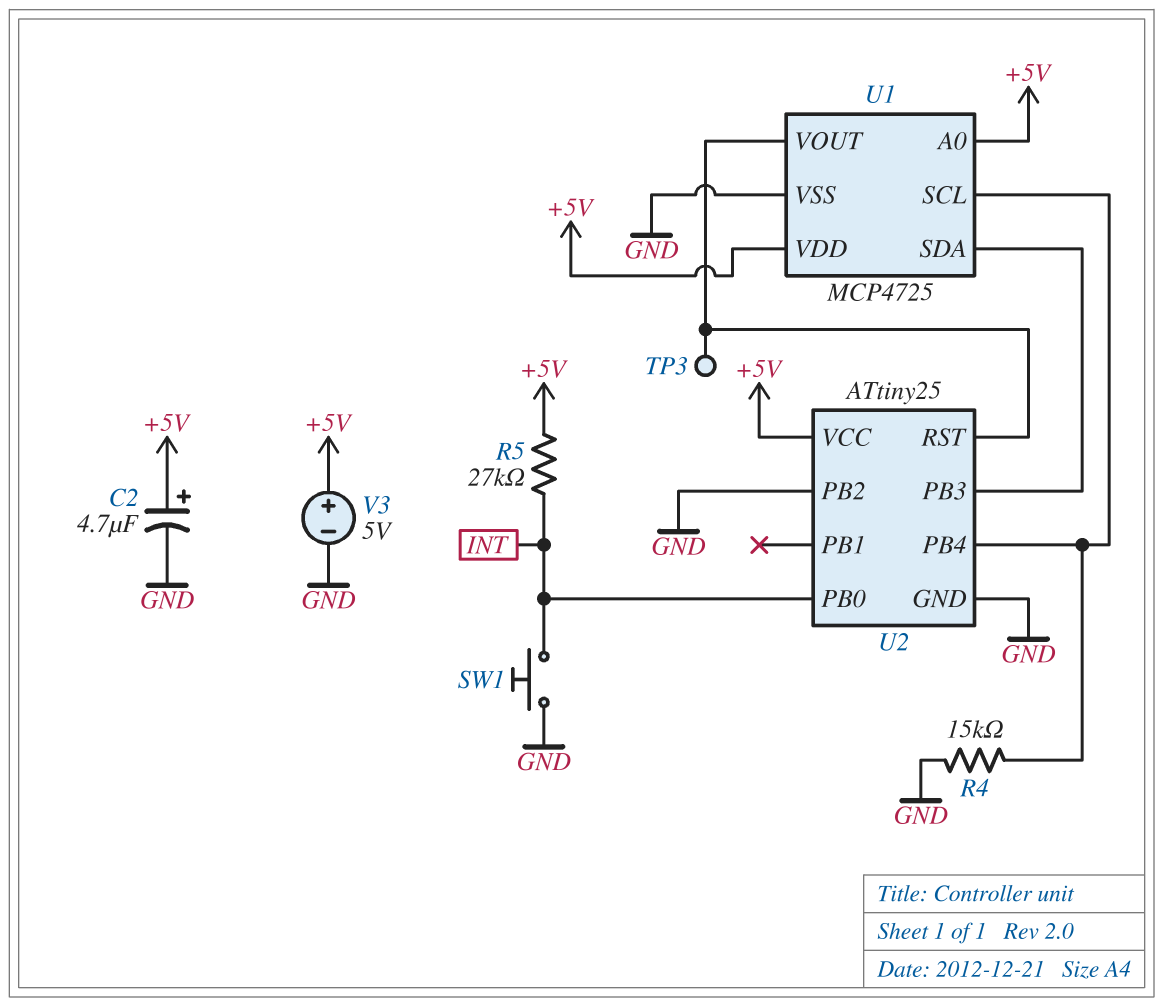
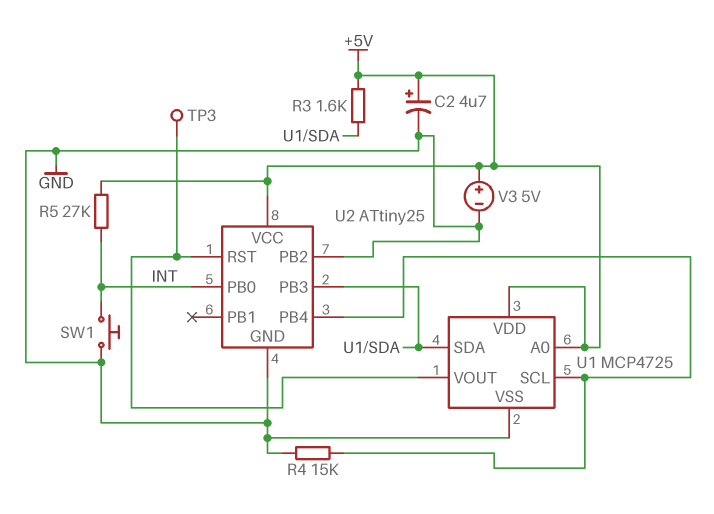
R3: none -> 1.6k (+5V, U1/SDA)

